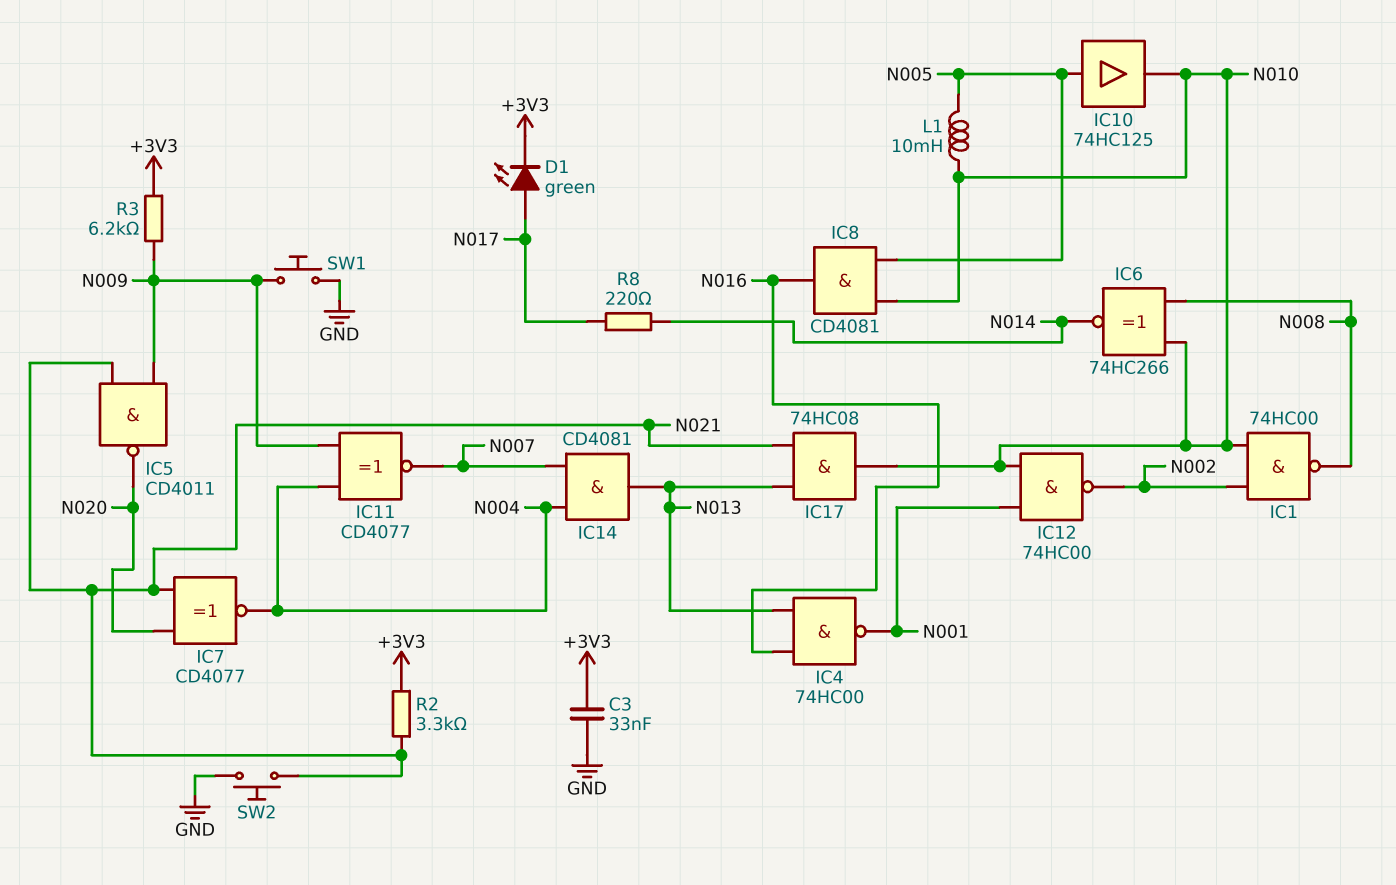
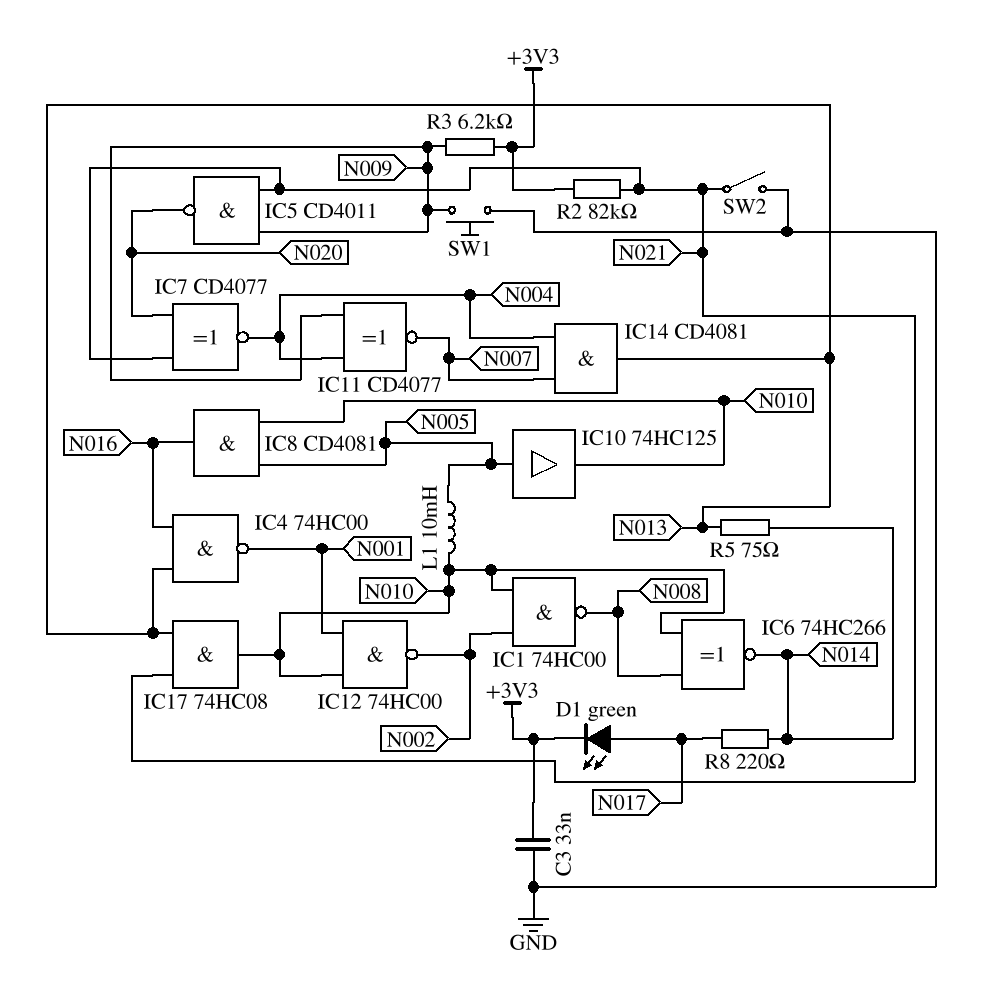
R2: 3.3k (+3V3, N021) -> 82k (+3V3, N021)
R5: none -> 75 (N013, N014)
SW2: button (GND, N021) -> switch (GND, N021)

